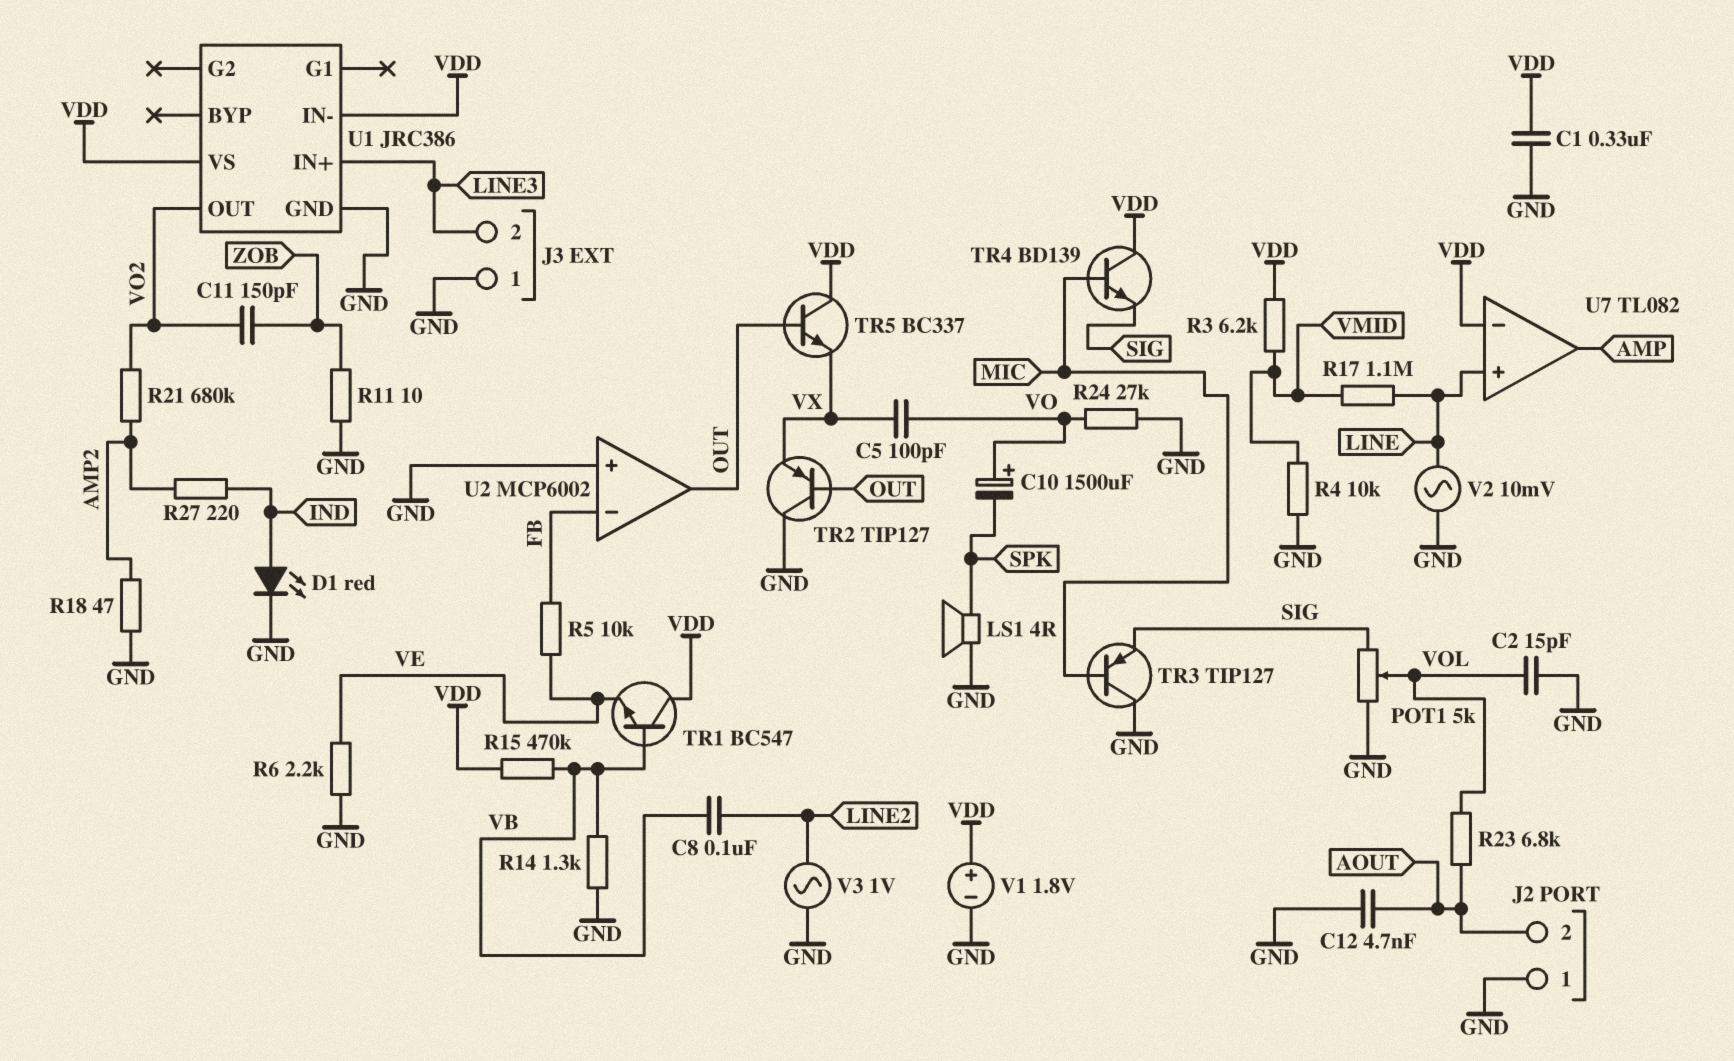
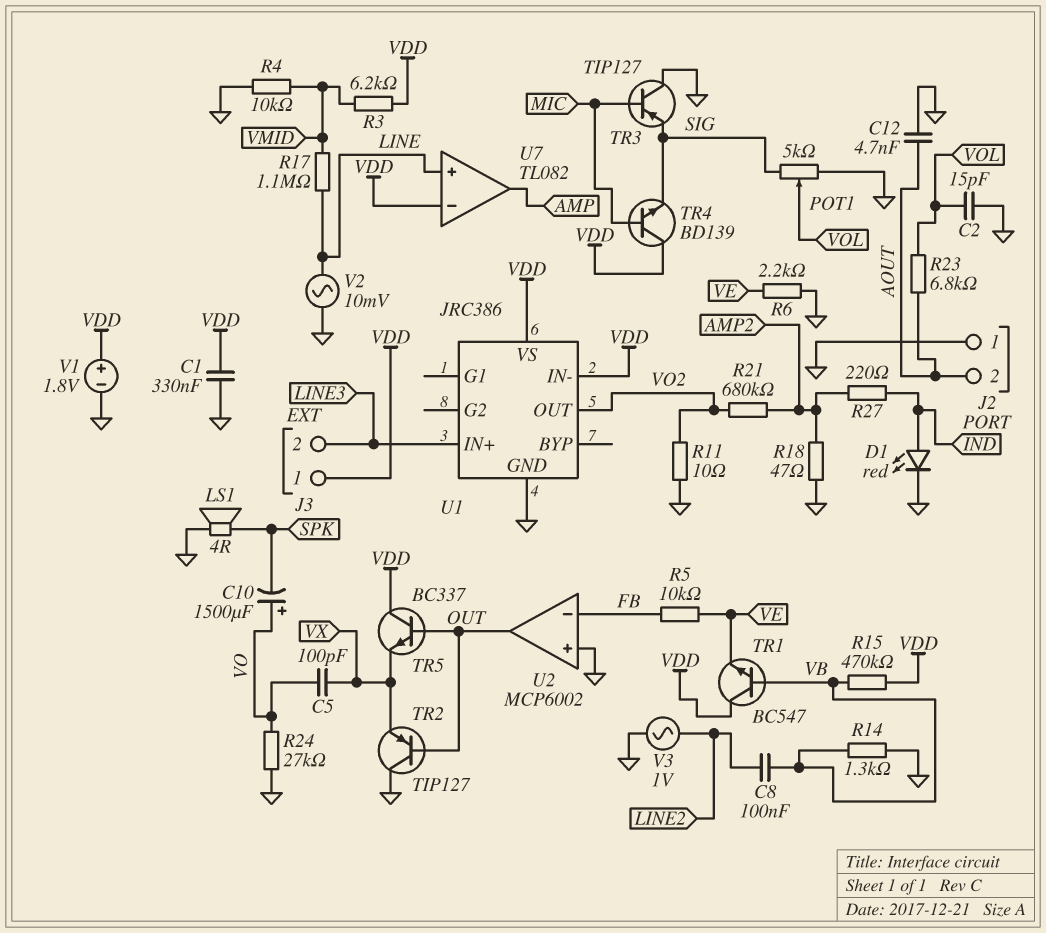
C11: 150pF (VO2, ZOB) -> none
J3 pin 1: GND -> VDD
R11: 10 (GND, ZOB) -> 10 (GND, VO2)

